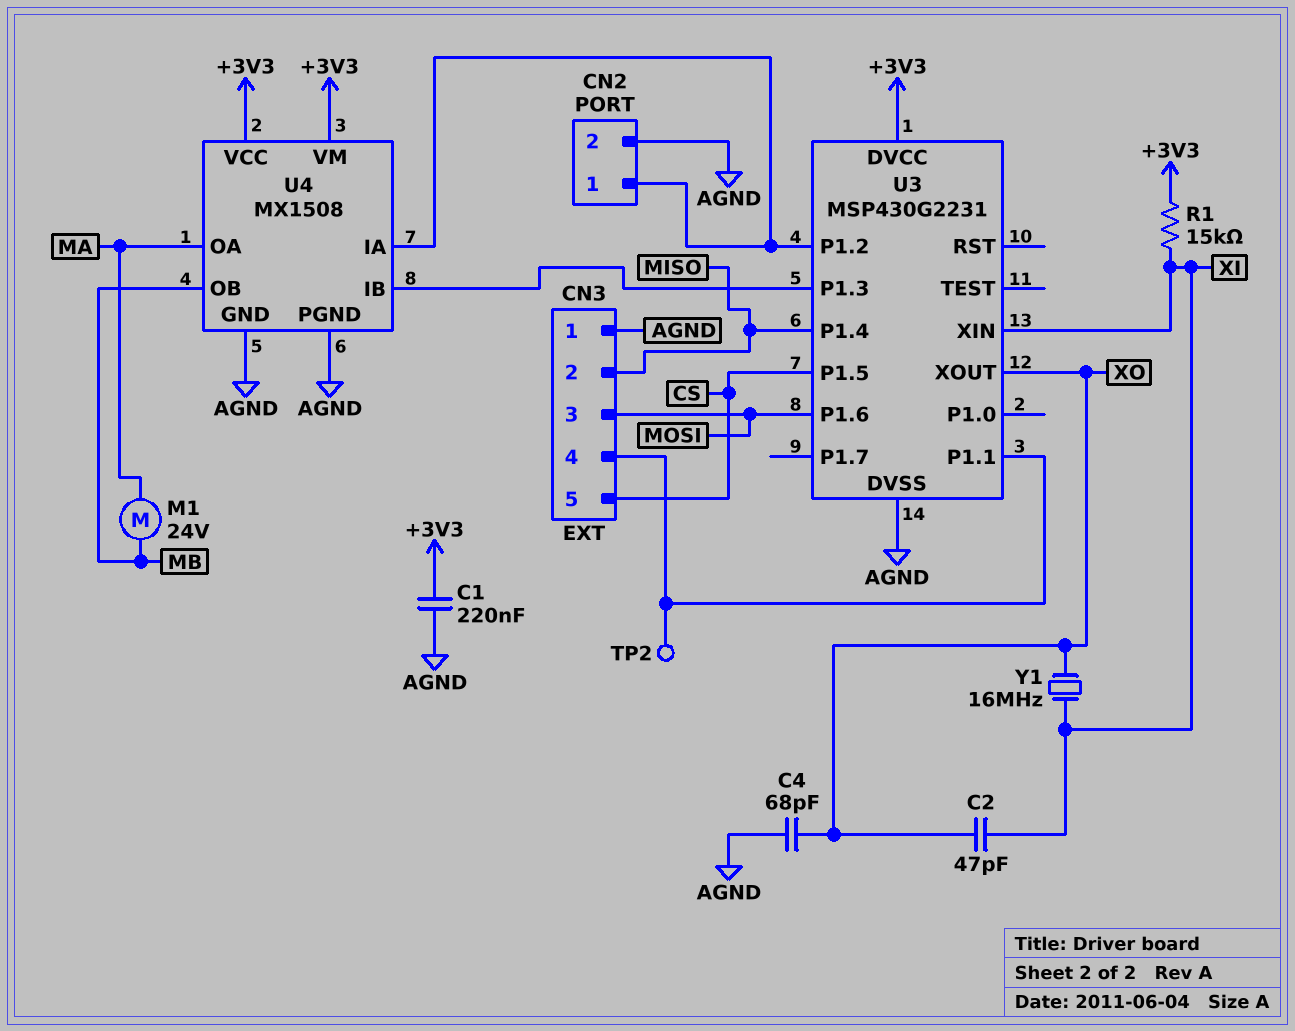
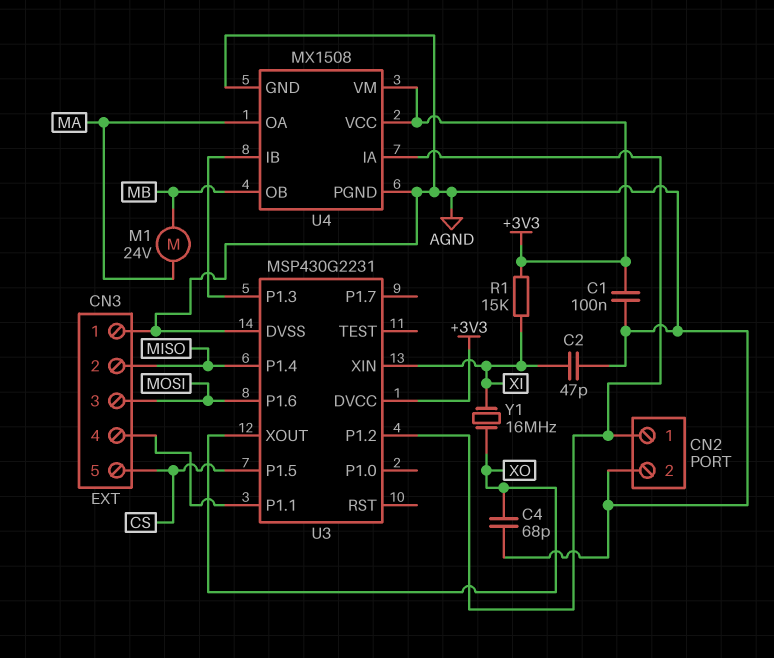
C1: 220nF (+3V3, AGND) -> 100nF (+3V3, AGND)
C2: 47pF (XI, XO) -> 47pF (AGND, XI)
TP2: test point (CN3/4) -> none

